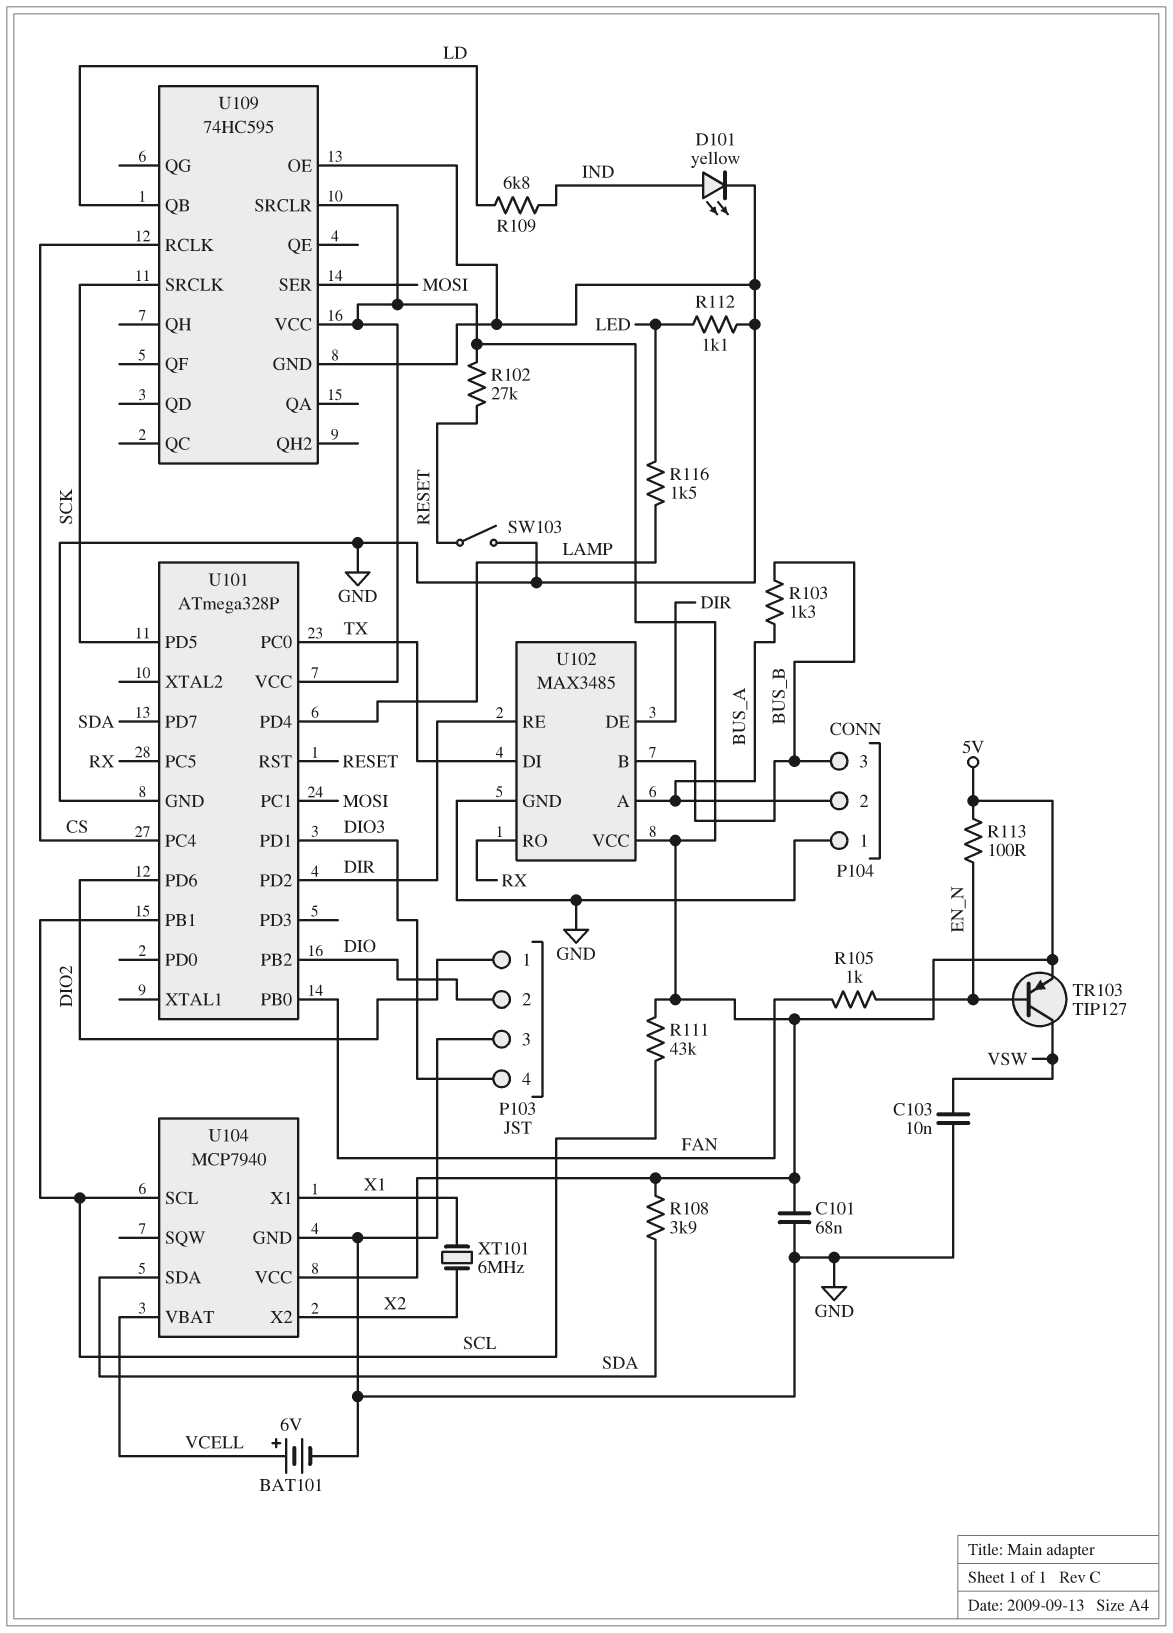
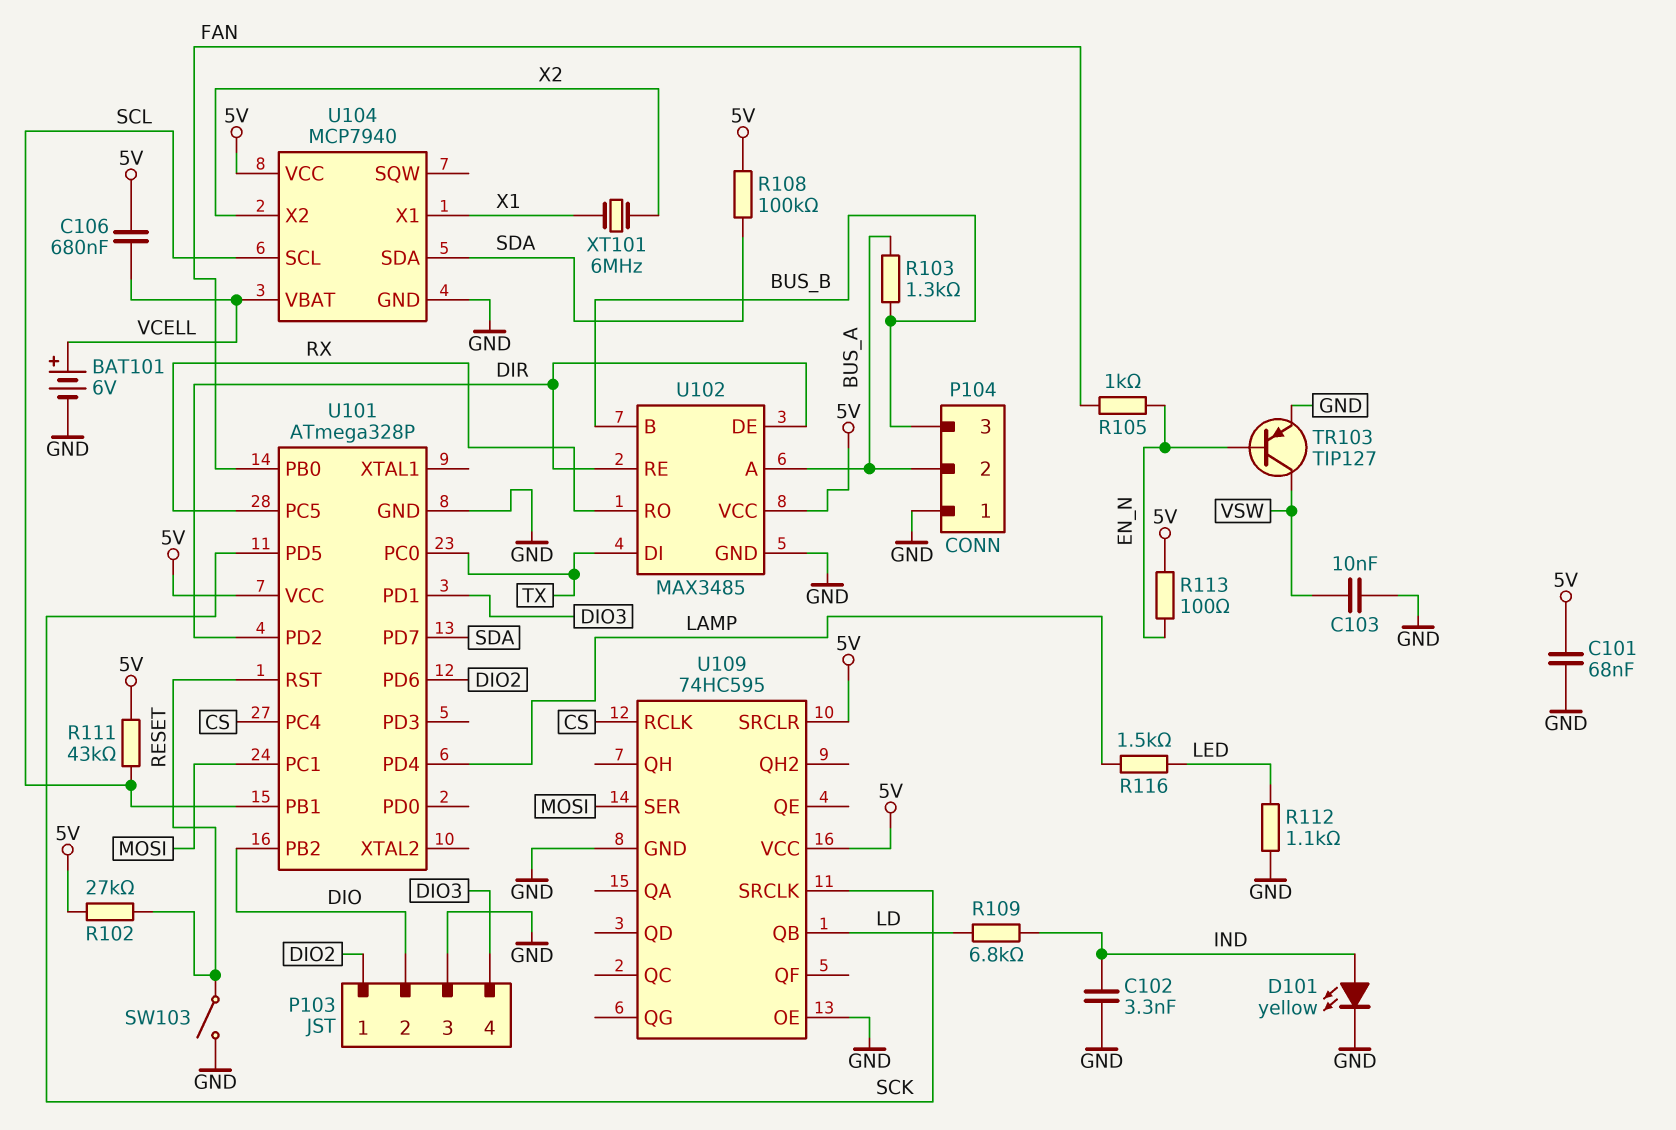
C102: none -> 3.3nF (GND, IND)
C106: none -> 680nF (5V, VCELL)
R108: 3.9k (5V, SDA) -> 100k (5V, SDA)
TR103: PNP TIP127 (B EN_N, C VSW, E 5V) -> PNP TIP127 (B EN_N, C VSW, E GND)

